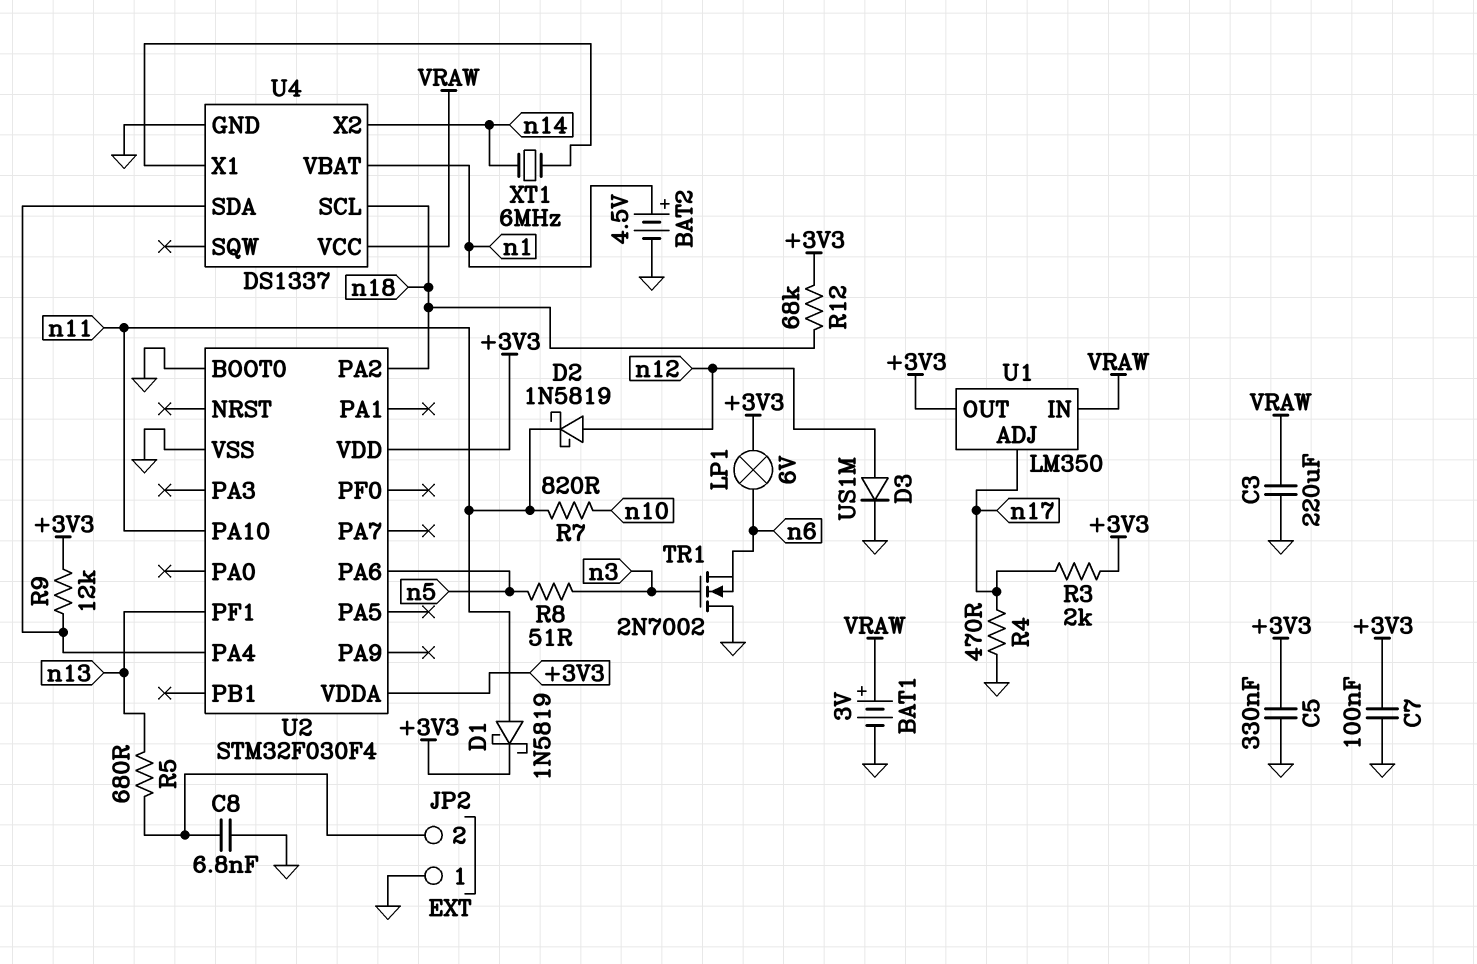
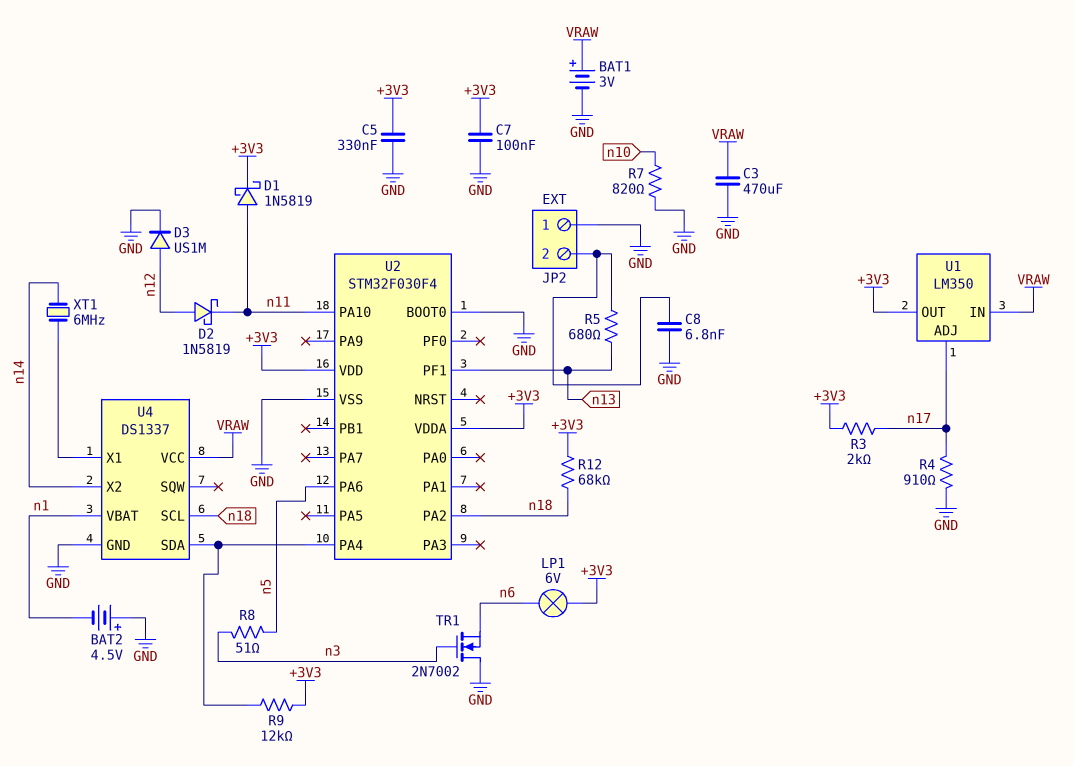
BAT2: 4.5V (plus n1, minus GND) -> 4.5V (plus GND, minus n1)
C3: 220uF (GND, VRAW) -> 470uF (GND, VRAW)
R4: 470 (GND, n17) -> 910 (GND, n17)
R7: 820 (n10, n11) -> 820 (GND, n10)

